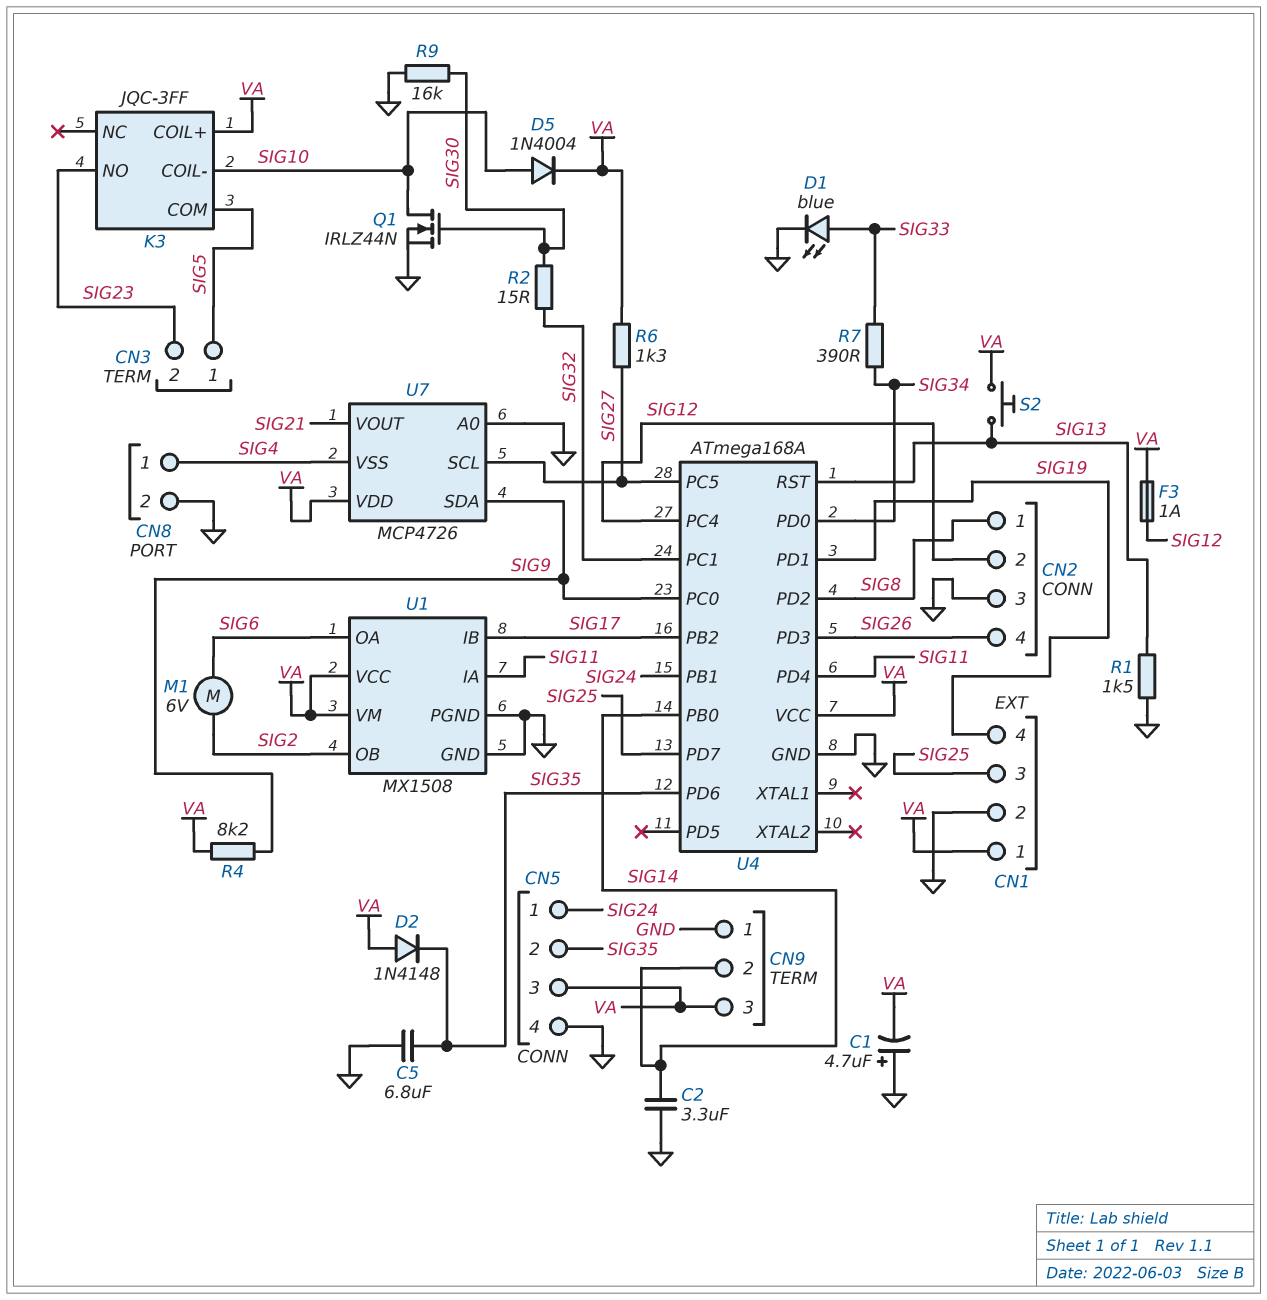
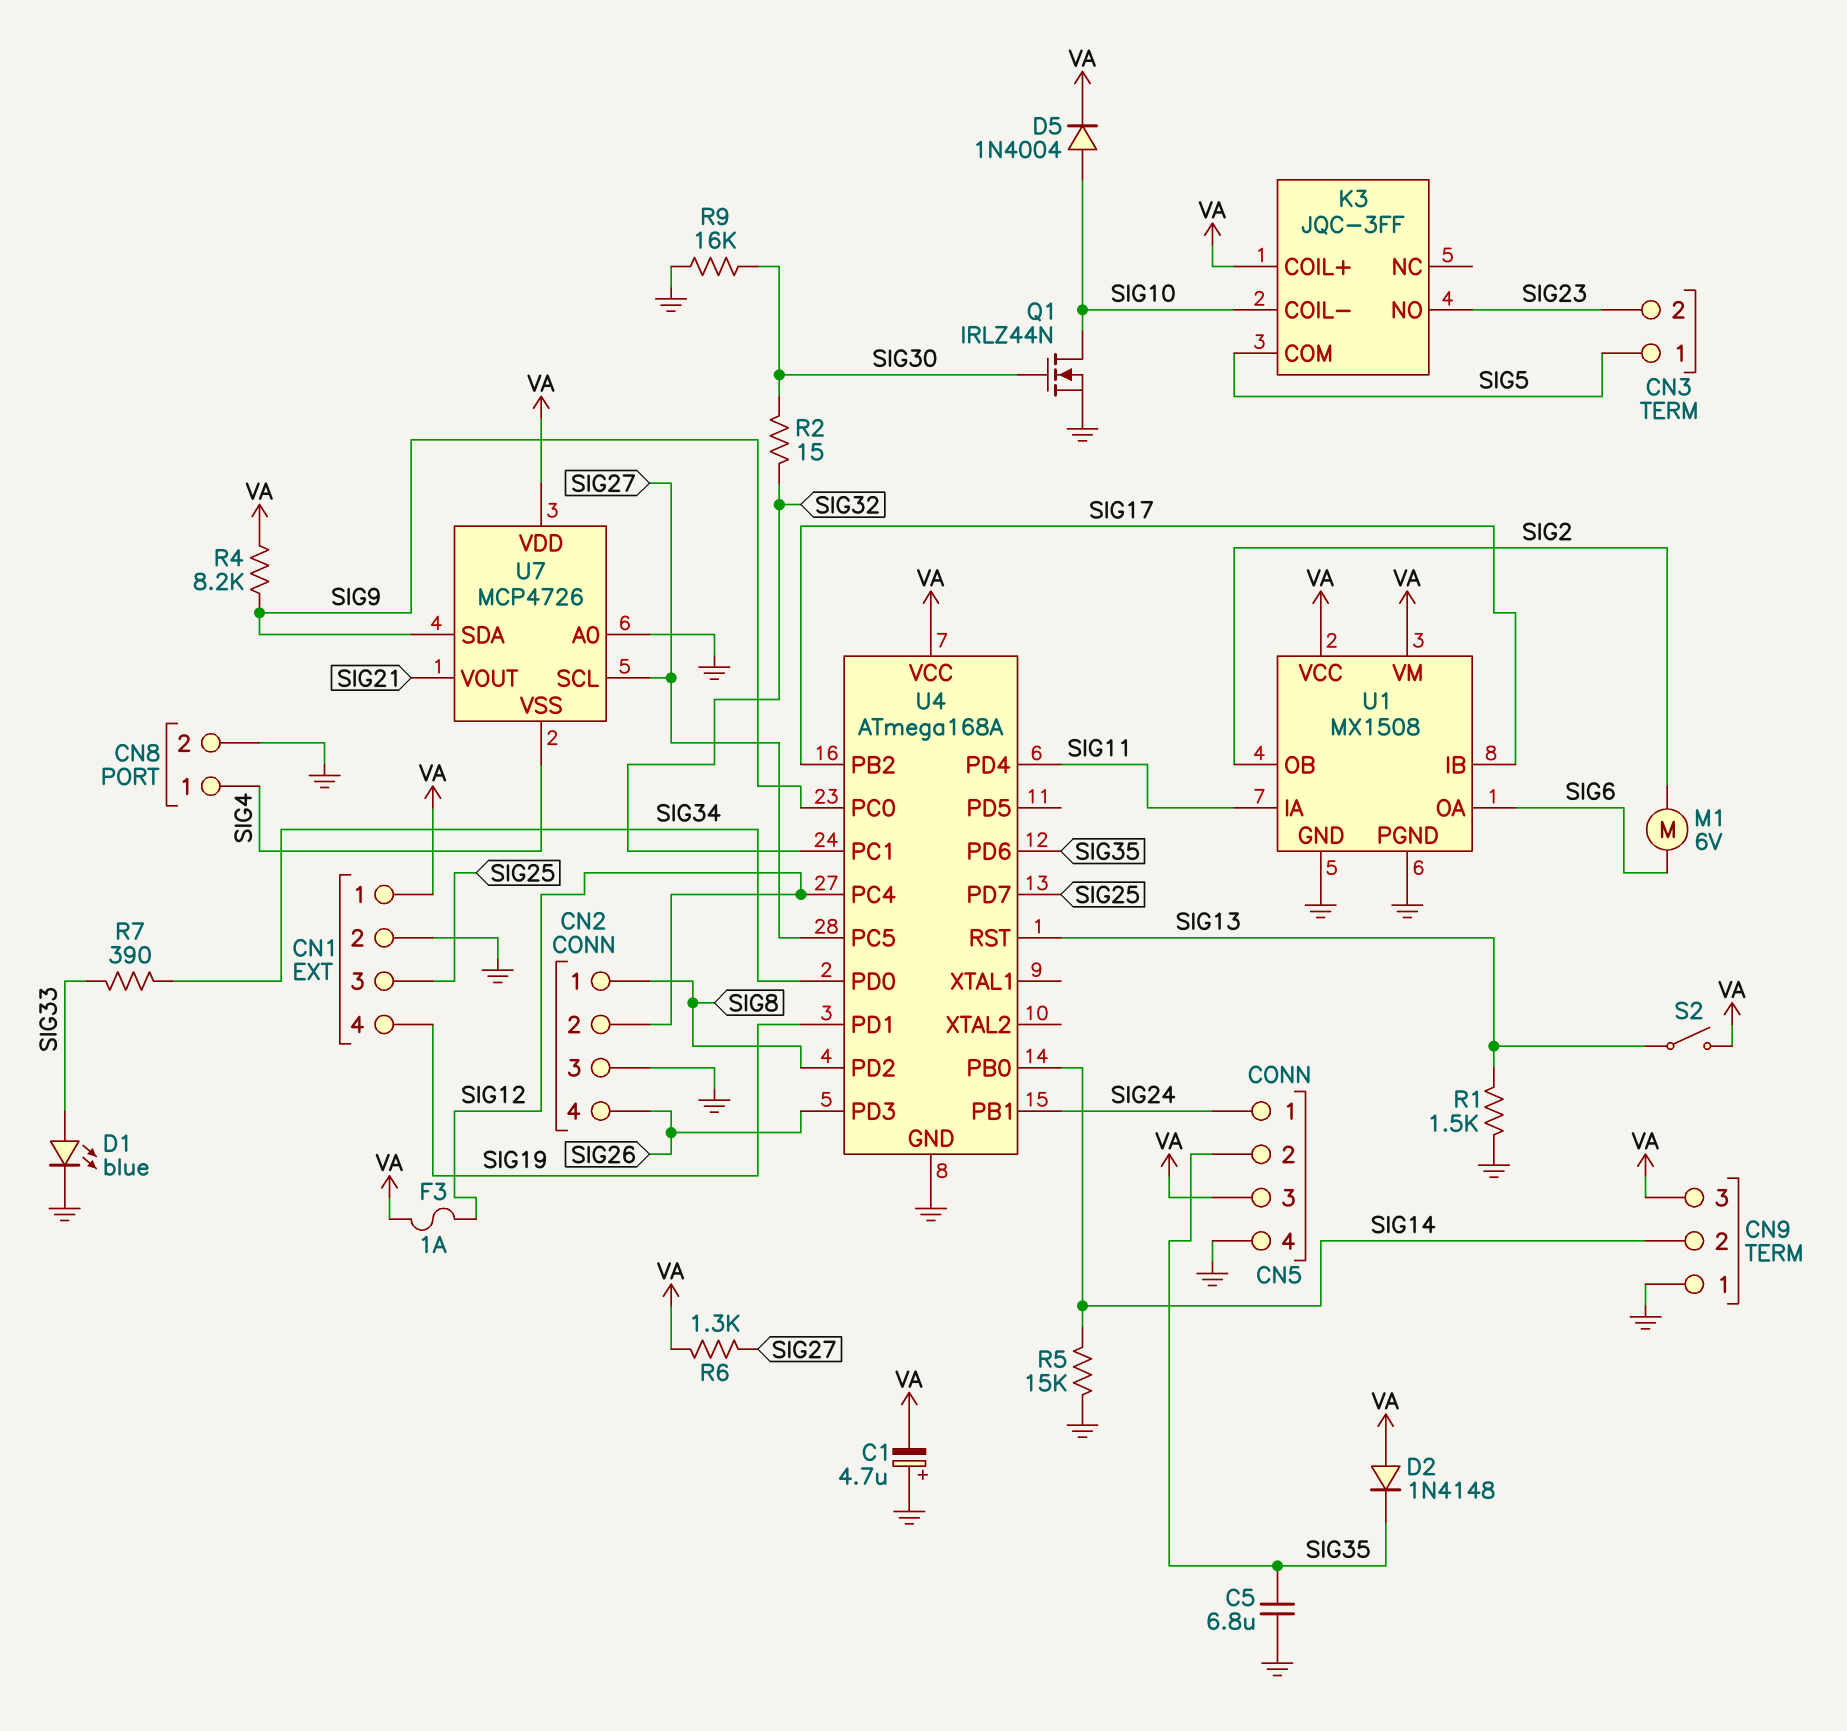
C2: 3.3uF (GND, SIG14) -> none
R5: none -> 15k (GND, SIG14)
S2: button (SIG13, VA) -> switch (SIG13, VA)

